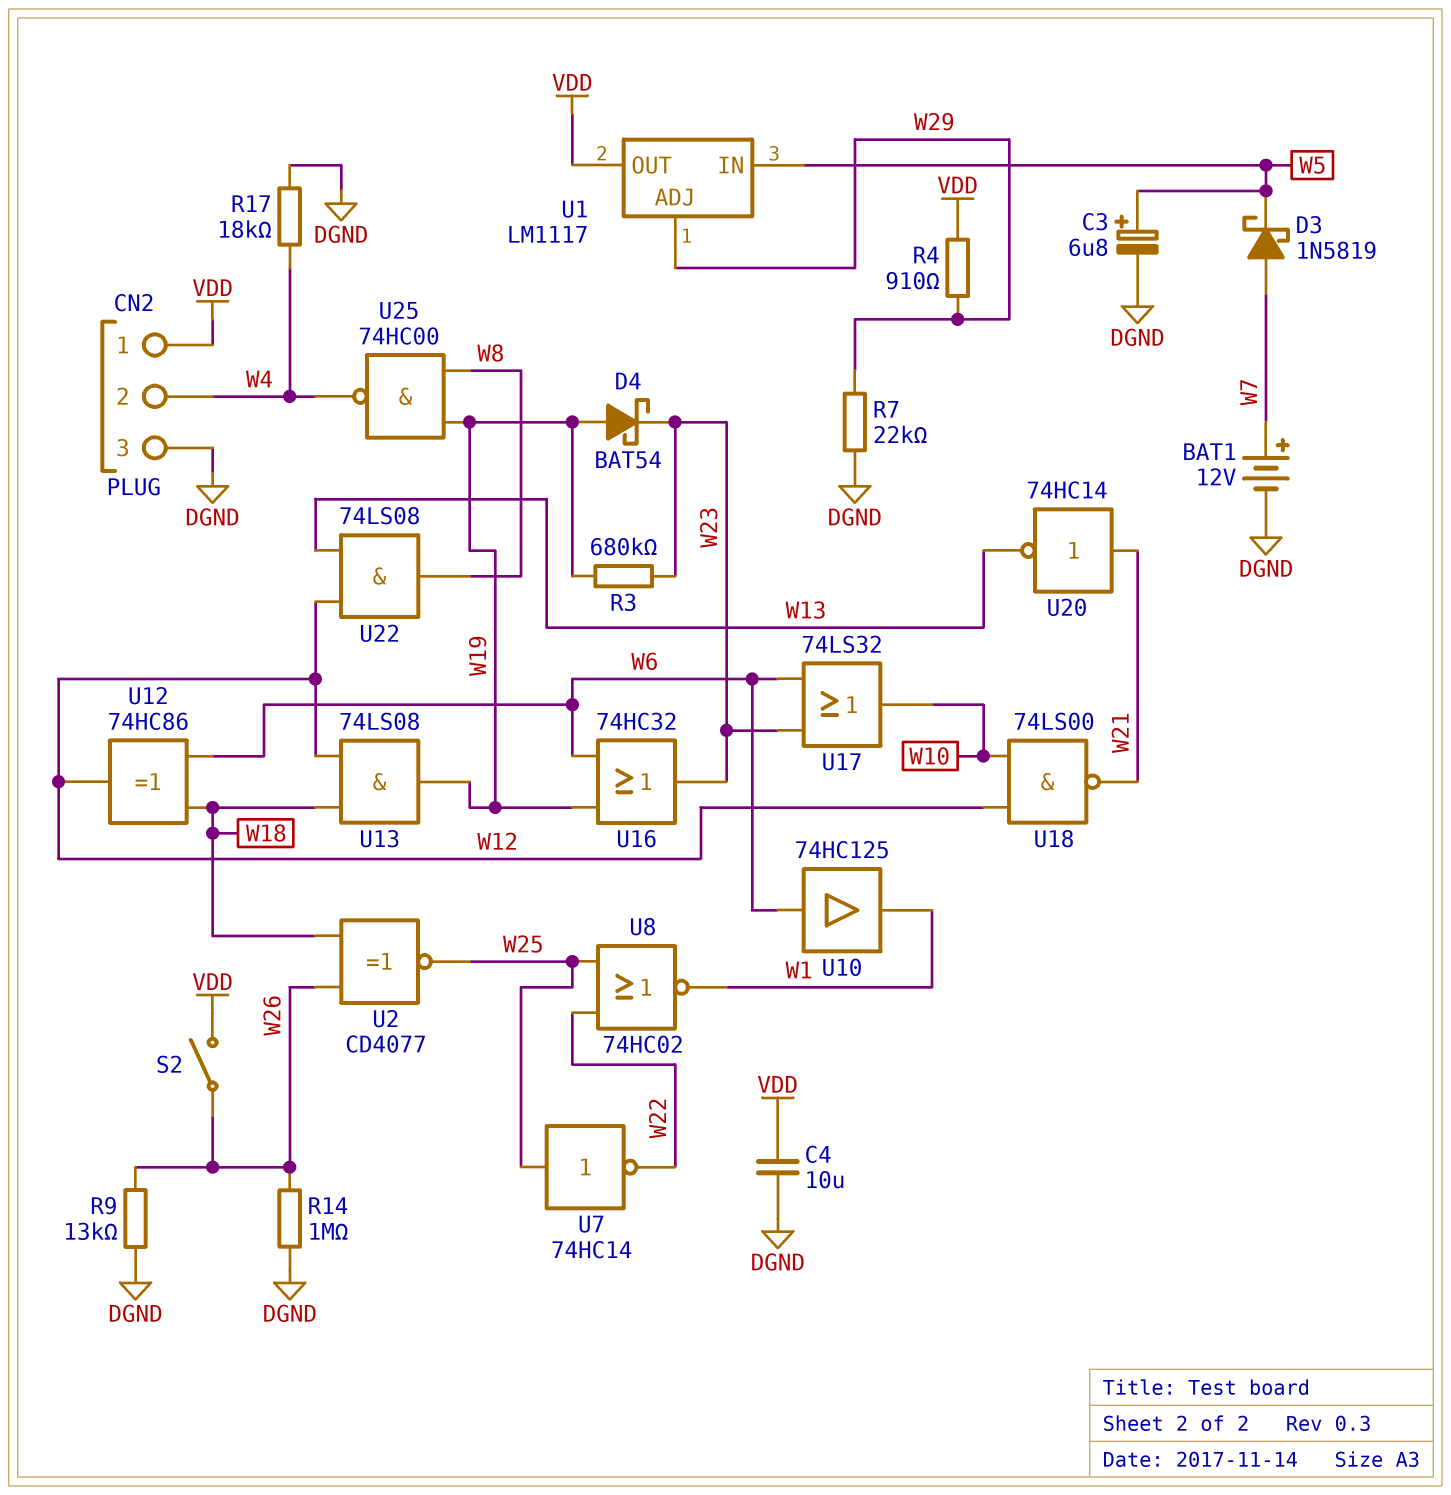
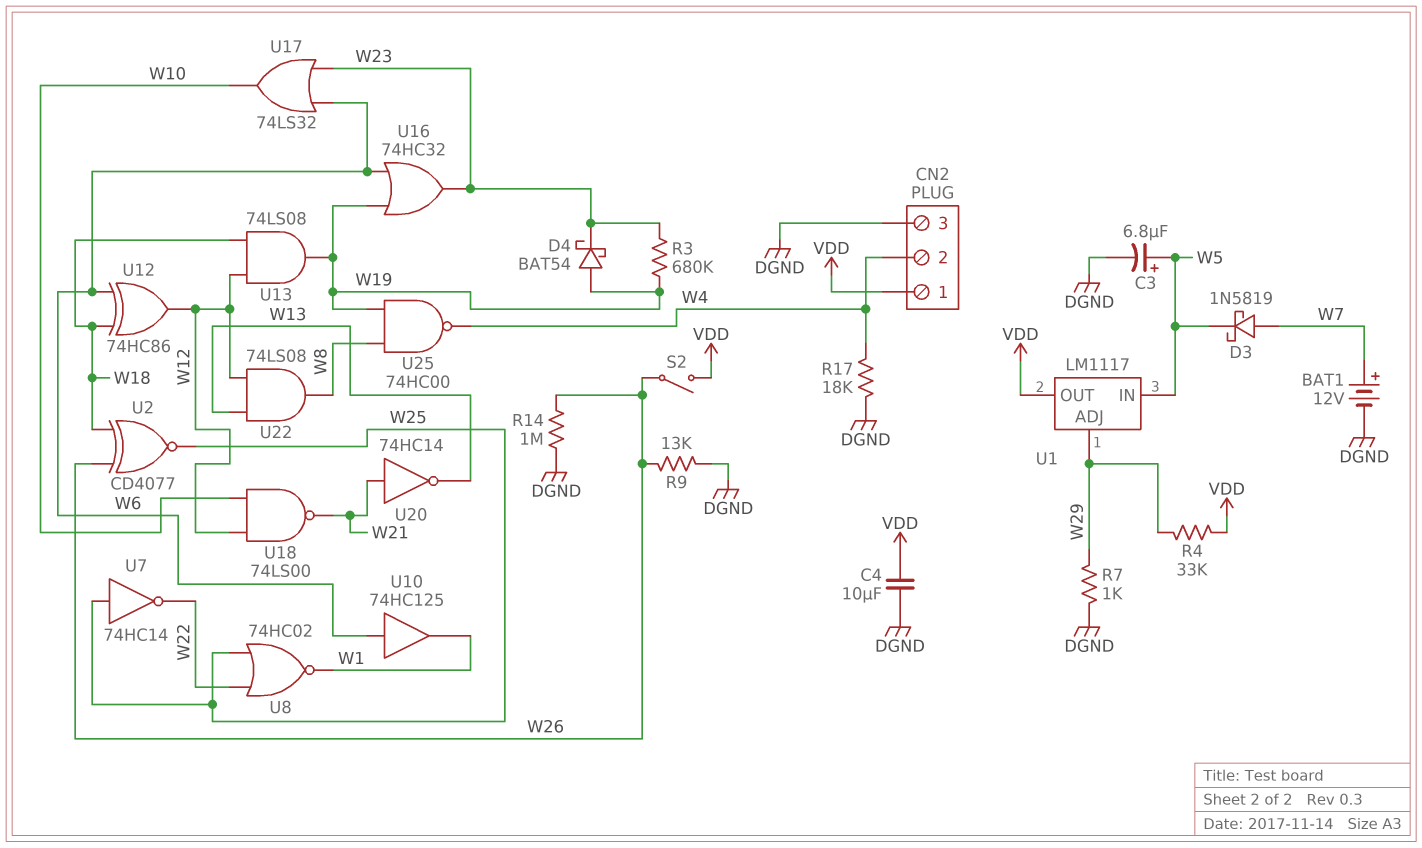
R4: 910 (VDD, W29) -> 33k (VDD, W29)
R7: 22k (DGND, W29) -> 1k (DGND, W29)

